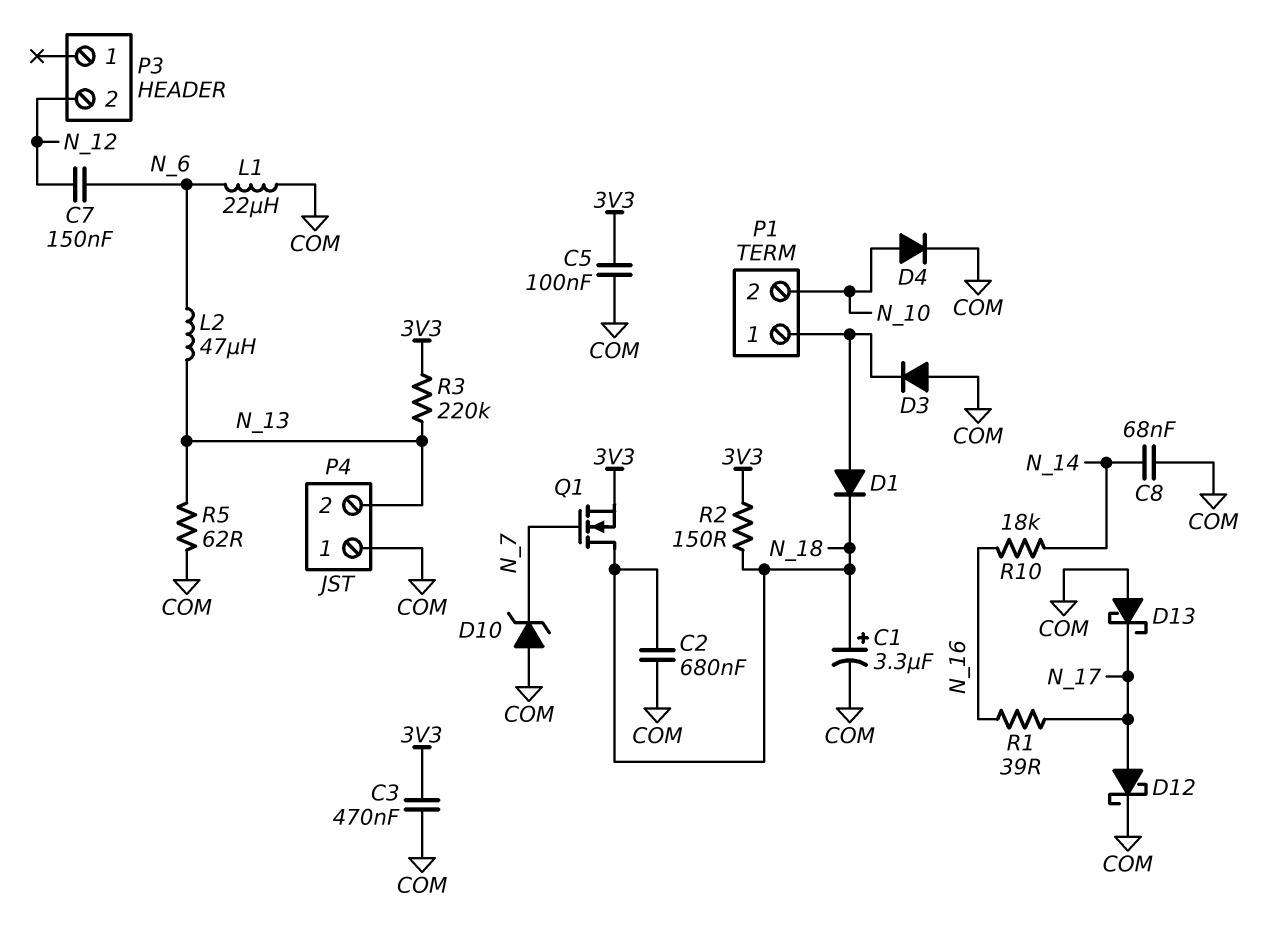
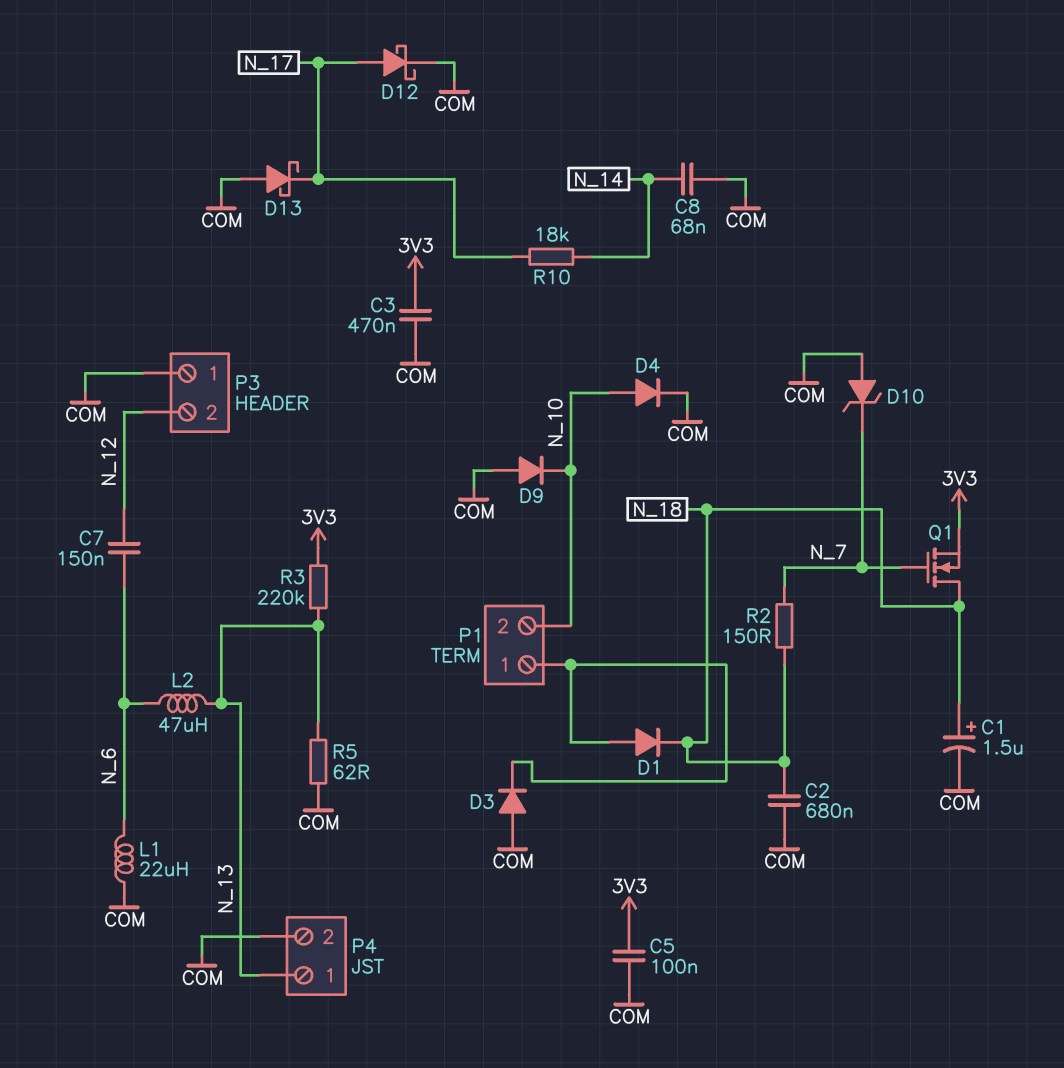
C1: 3.3uF (plus N_18, minus COM) -> 1.5uF (plus N_18, minus COM)
D9: none -> diode (A COM, K N_10)
P3 pin 1: none -> COM
P4 pin 1: COM -> N_13
P4 pin 2: N_13 -> COM
R1: 39 (N_16, N_17) -> none
R2: 150 (3V3, N_18) -> 150 (N_7, N_18)
R10: 18k (N_14, N_16) -> 18k (N_14, N_17)

